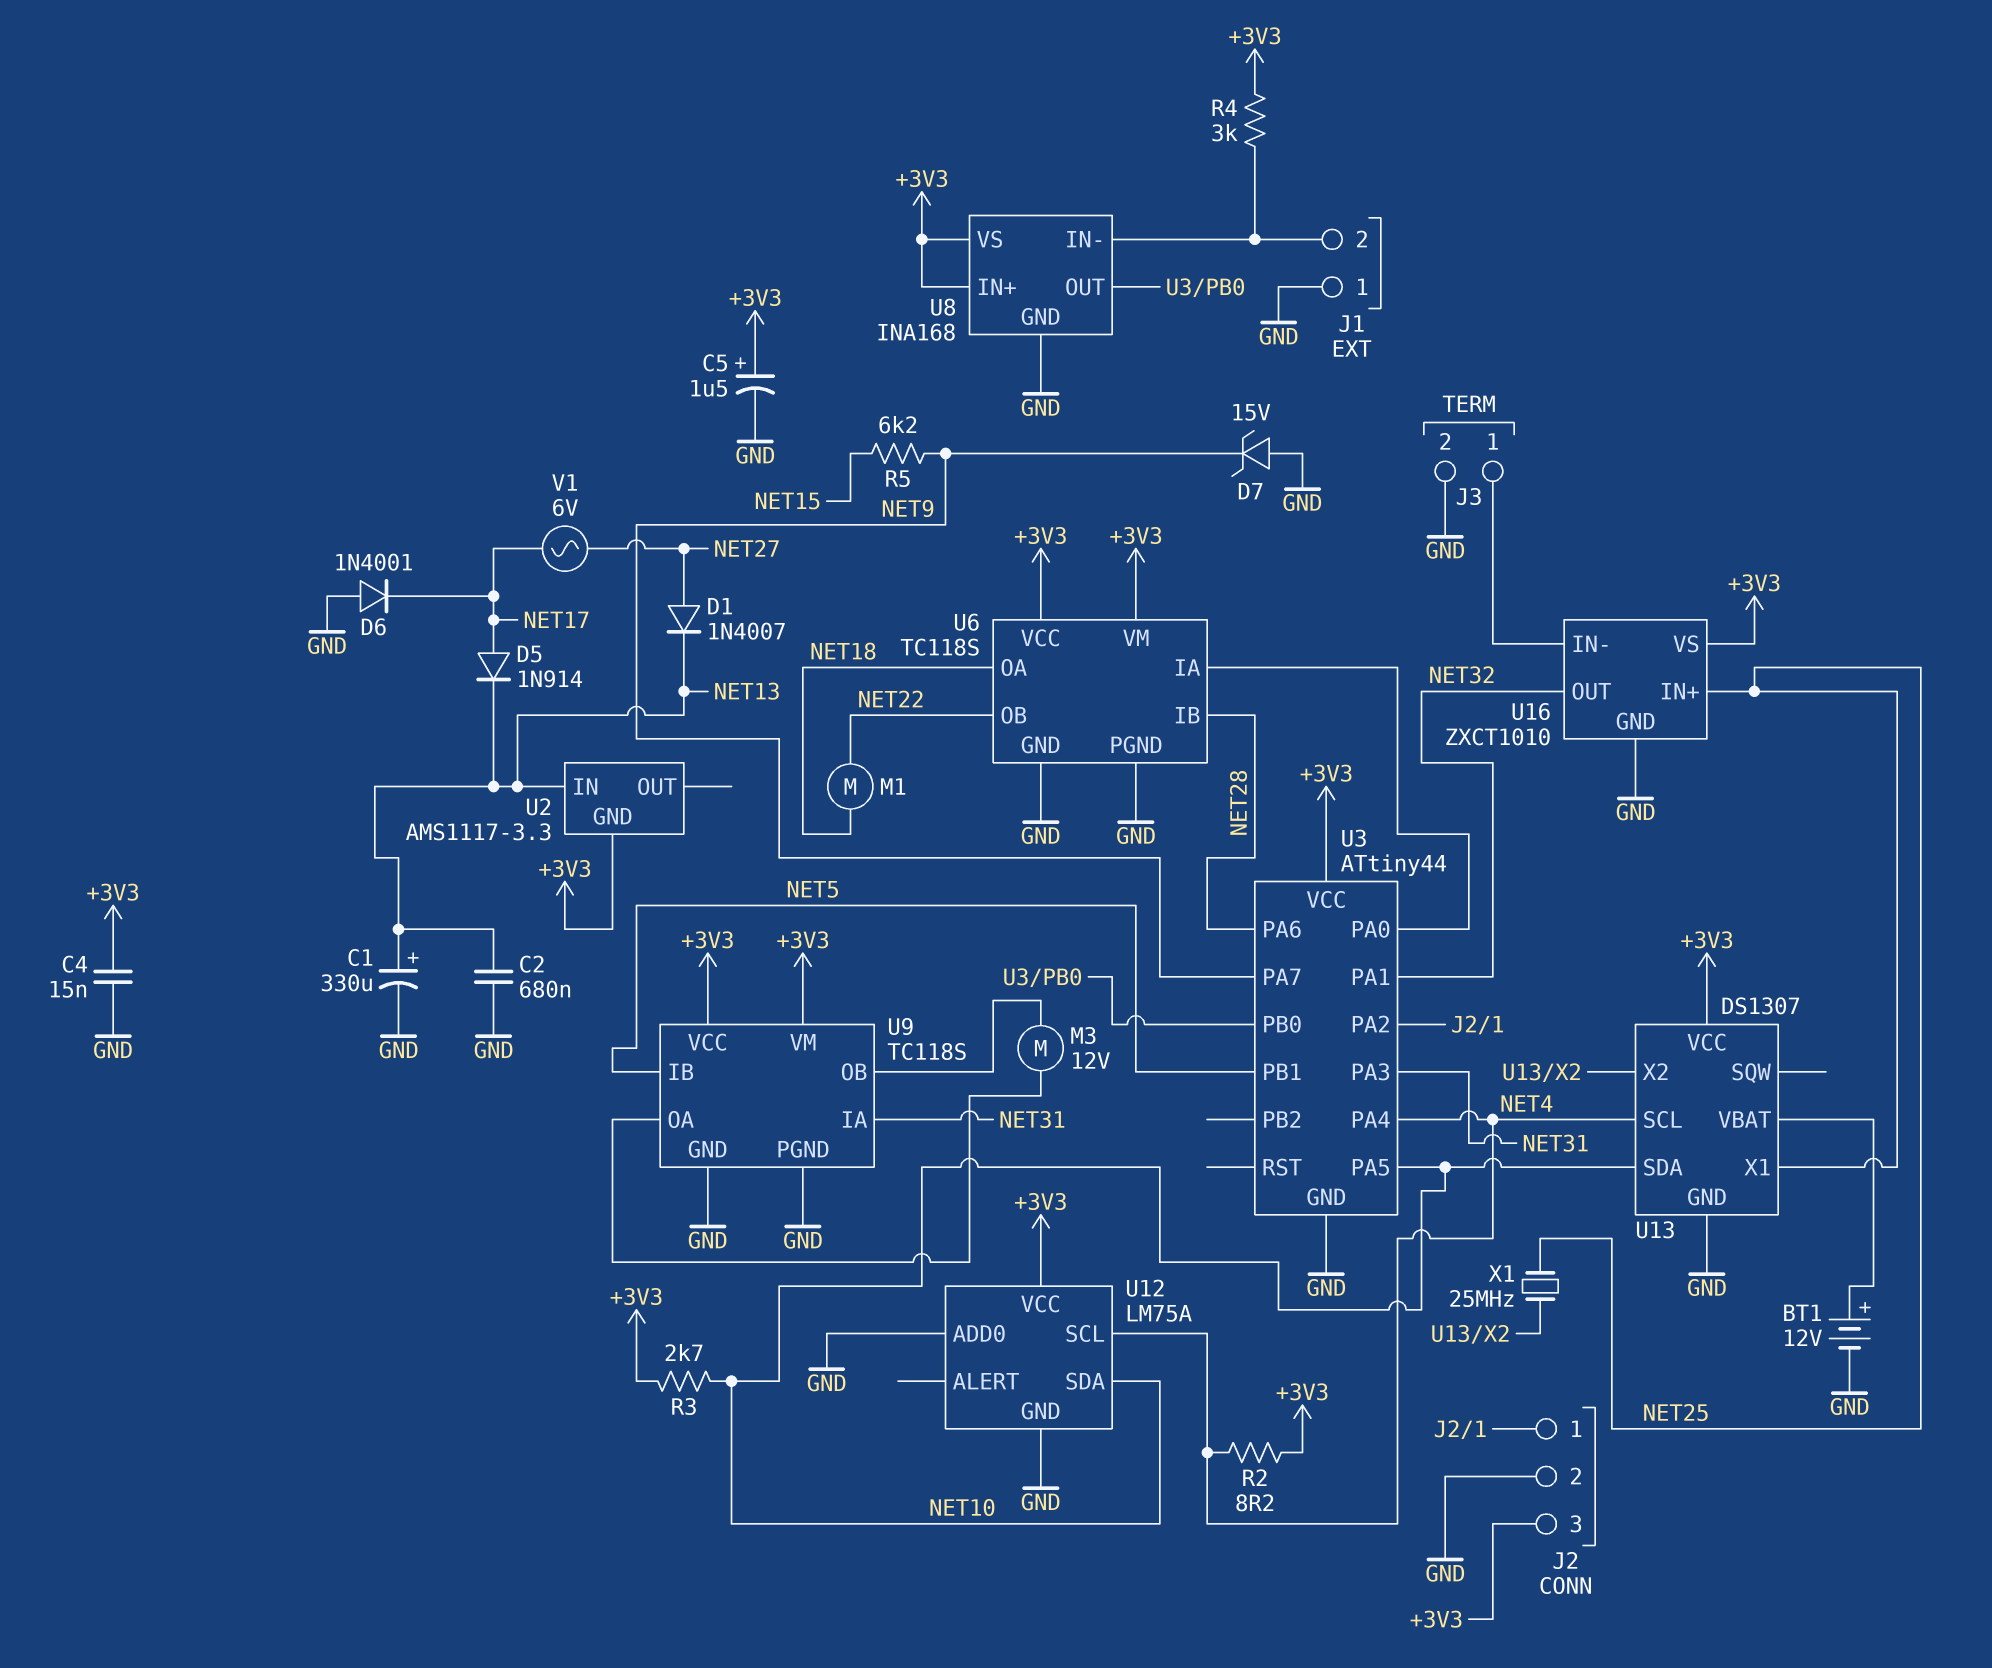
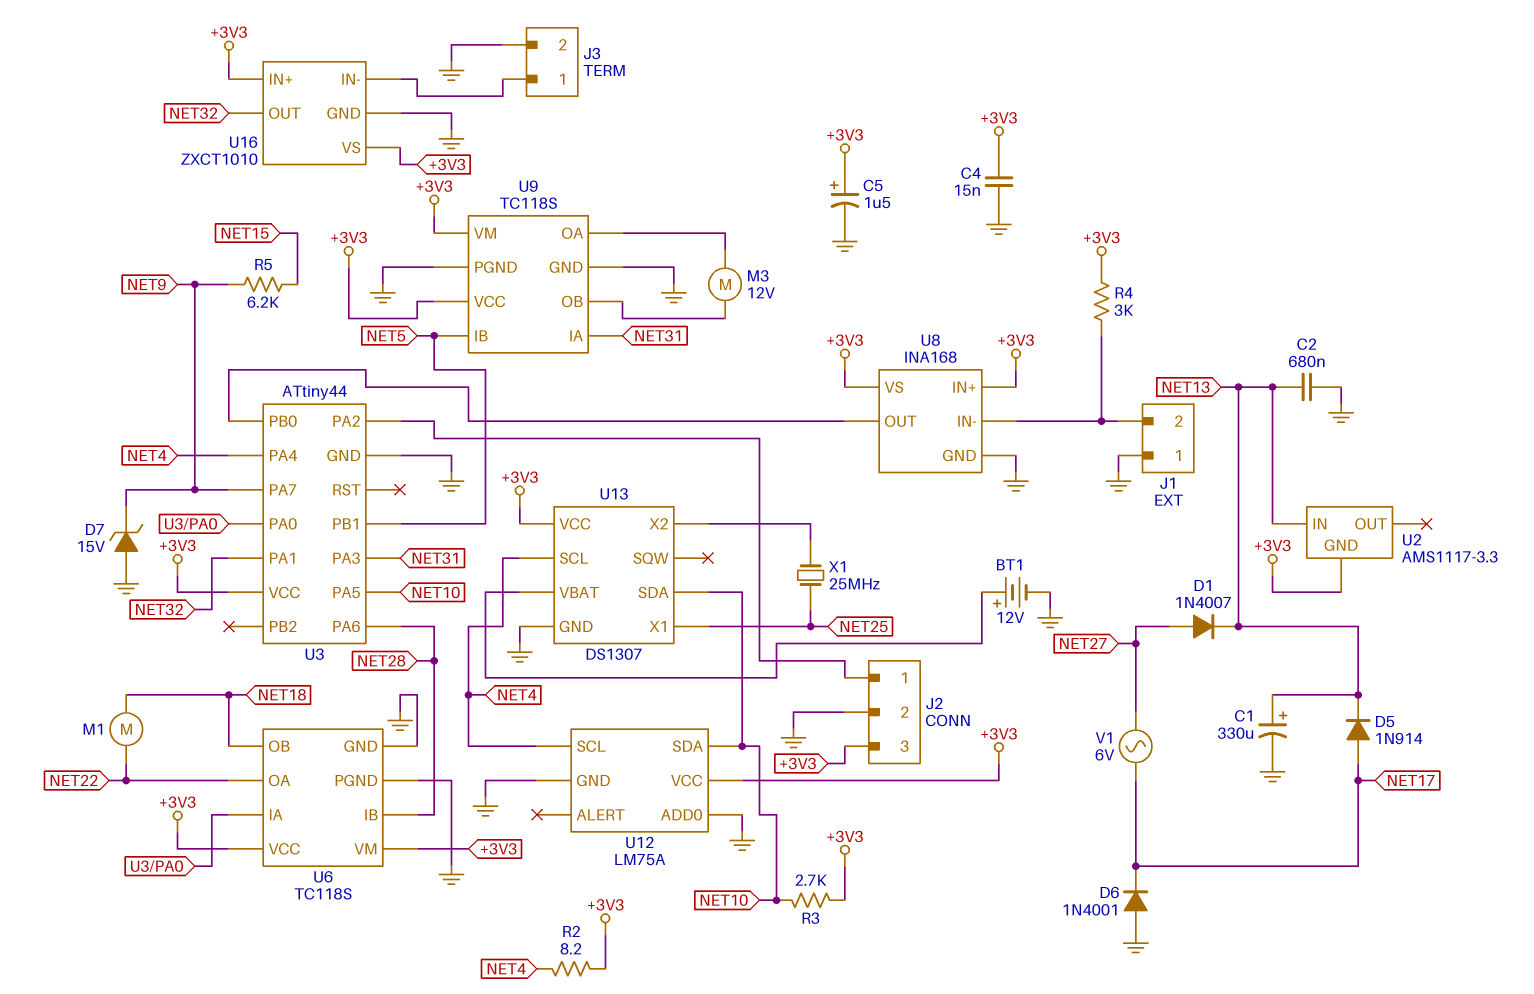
U6 pin OA: NET18 -> NET22
U6 pin OB: NET22 -> NET18
U16 pin IN+: NET25 -> +3V3

